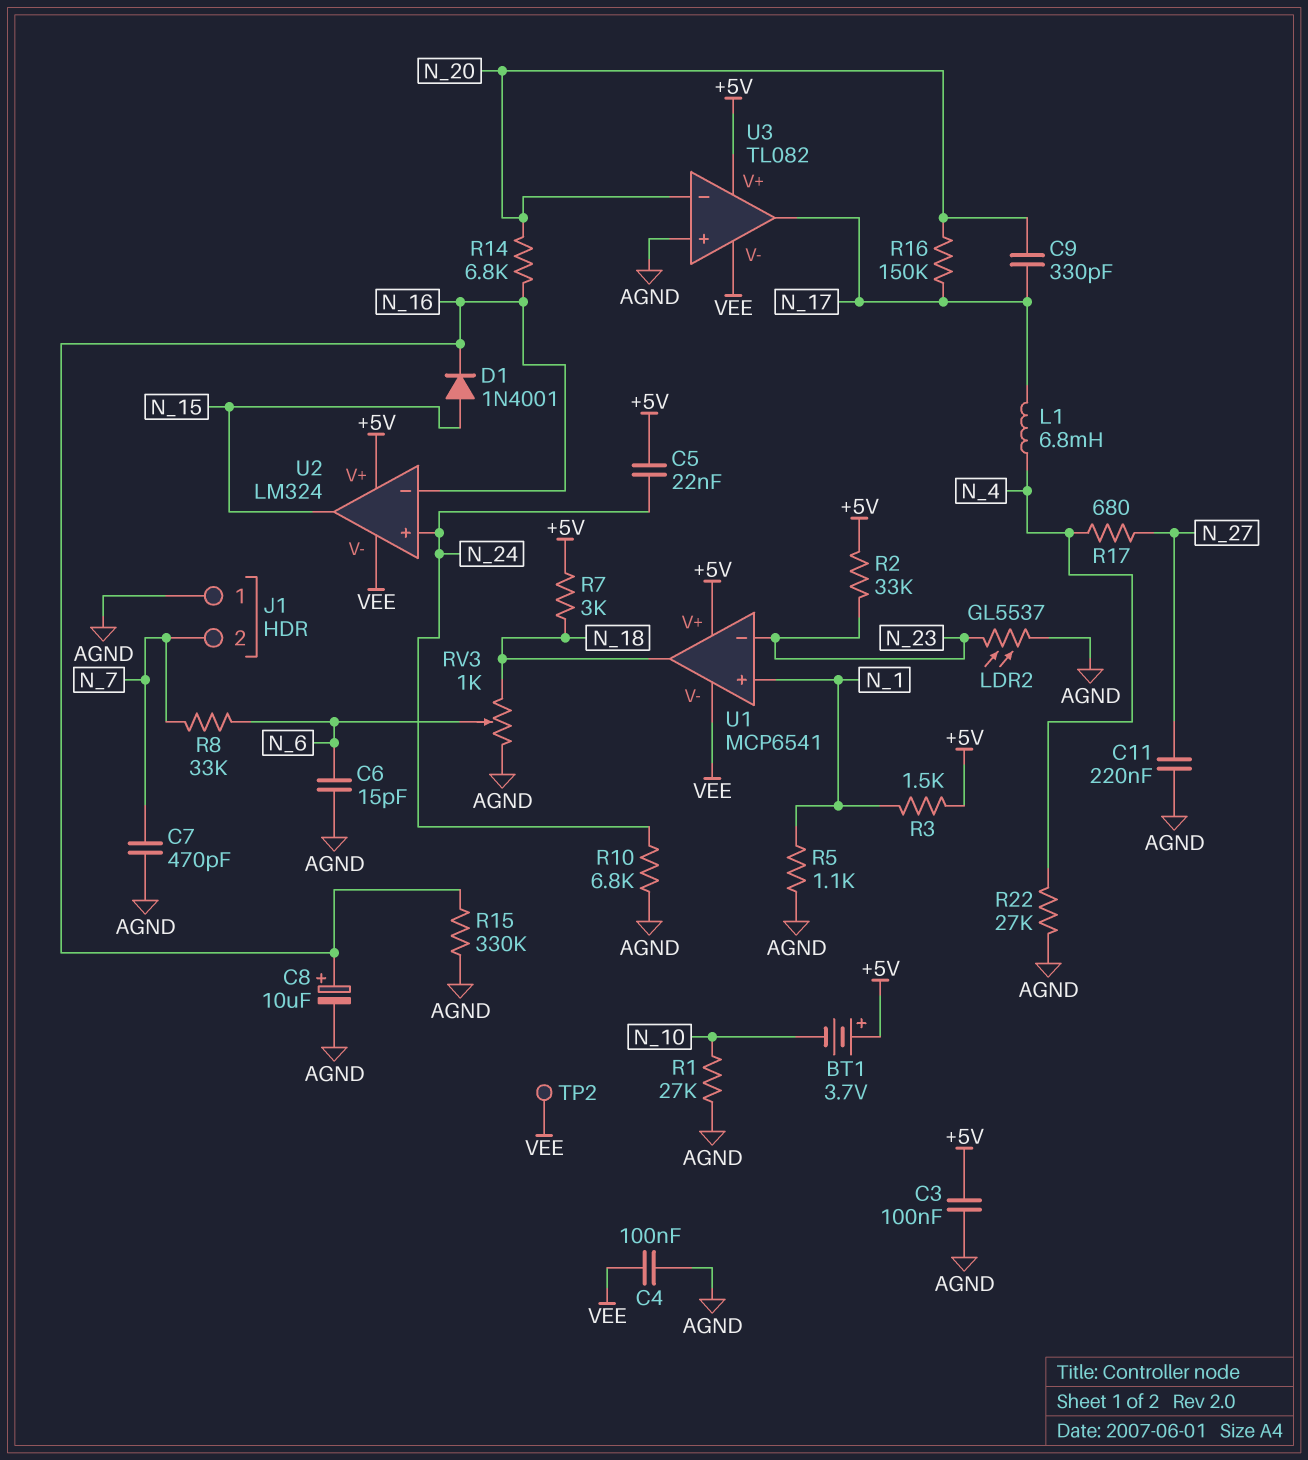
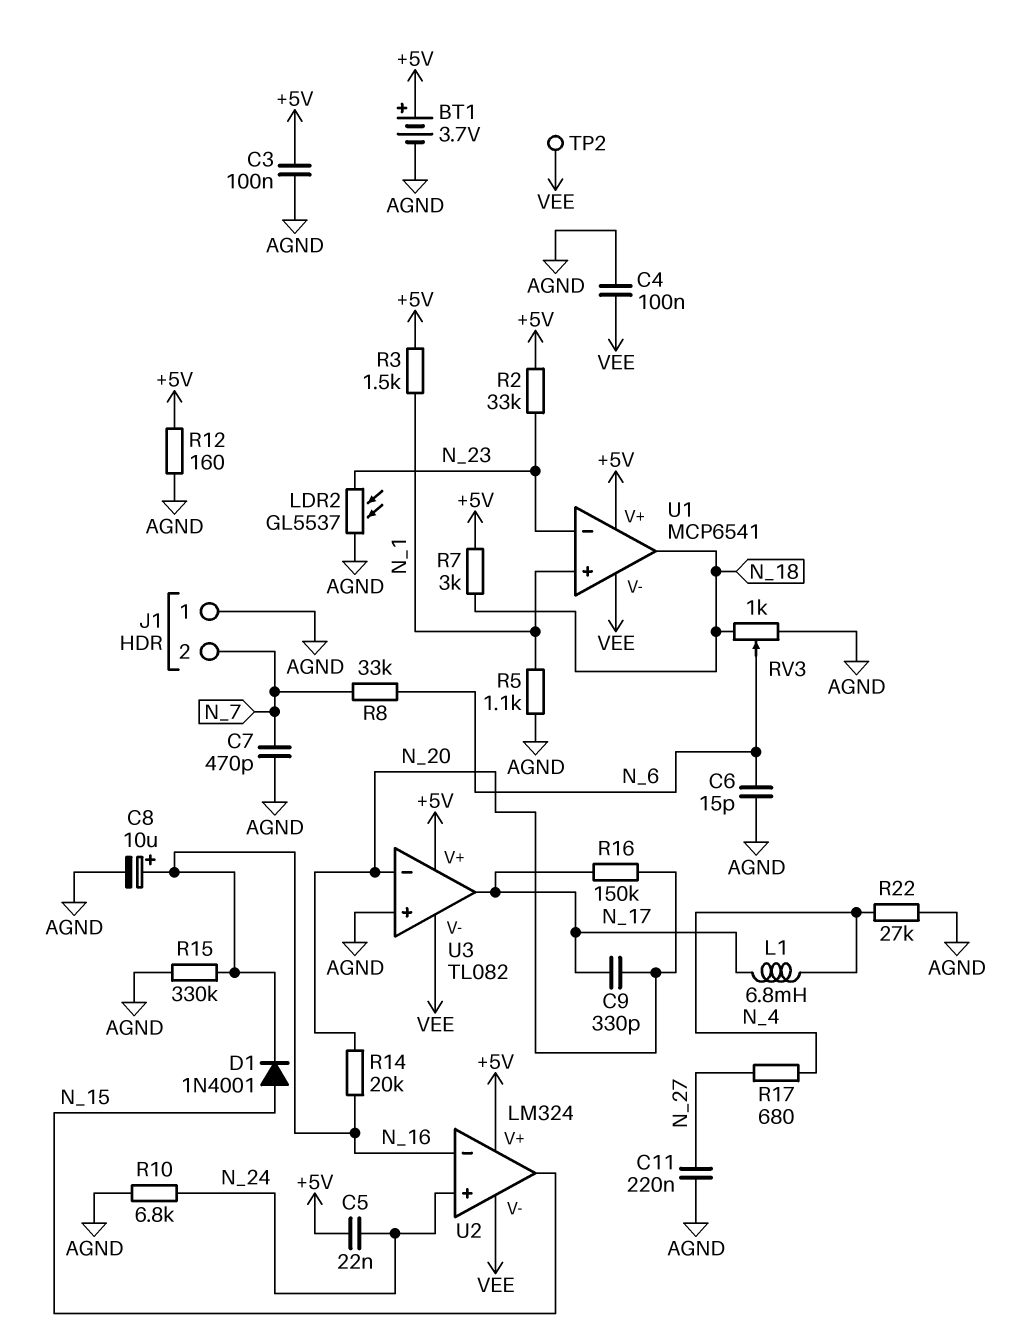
BT1: 3.7V (plus +5V, minus N_10) -> 3.7V (plus +5V, minus AGND)
R1: 27k (AGND, N_10) -> none
R12: none -> 160 (+5V, AGND)
R14: 6.8k (N_16, N_20) -> 20k (N_16, N_20)

